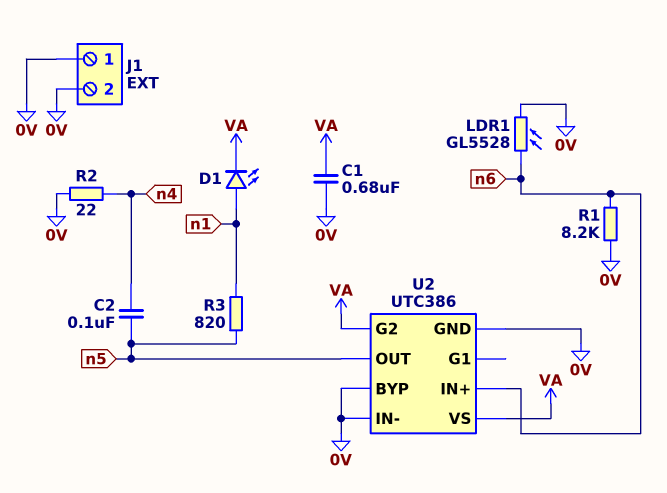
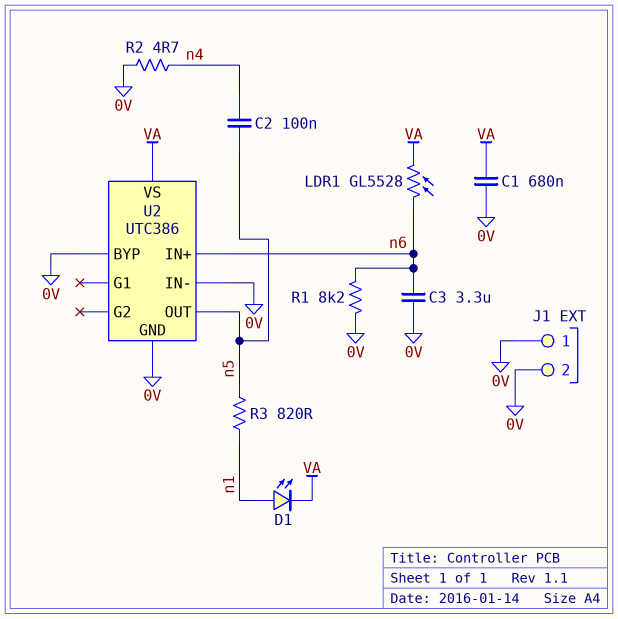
C3: none -> 3.3uF (0V, n6)
LDR1: GL5528 (0V, n6) -> GL5528 (VA, n6)
R2: 22 (0V, n4) -> 4.7 (0V, n4)
U2 pin G2: VA -> none

